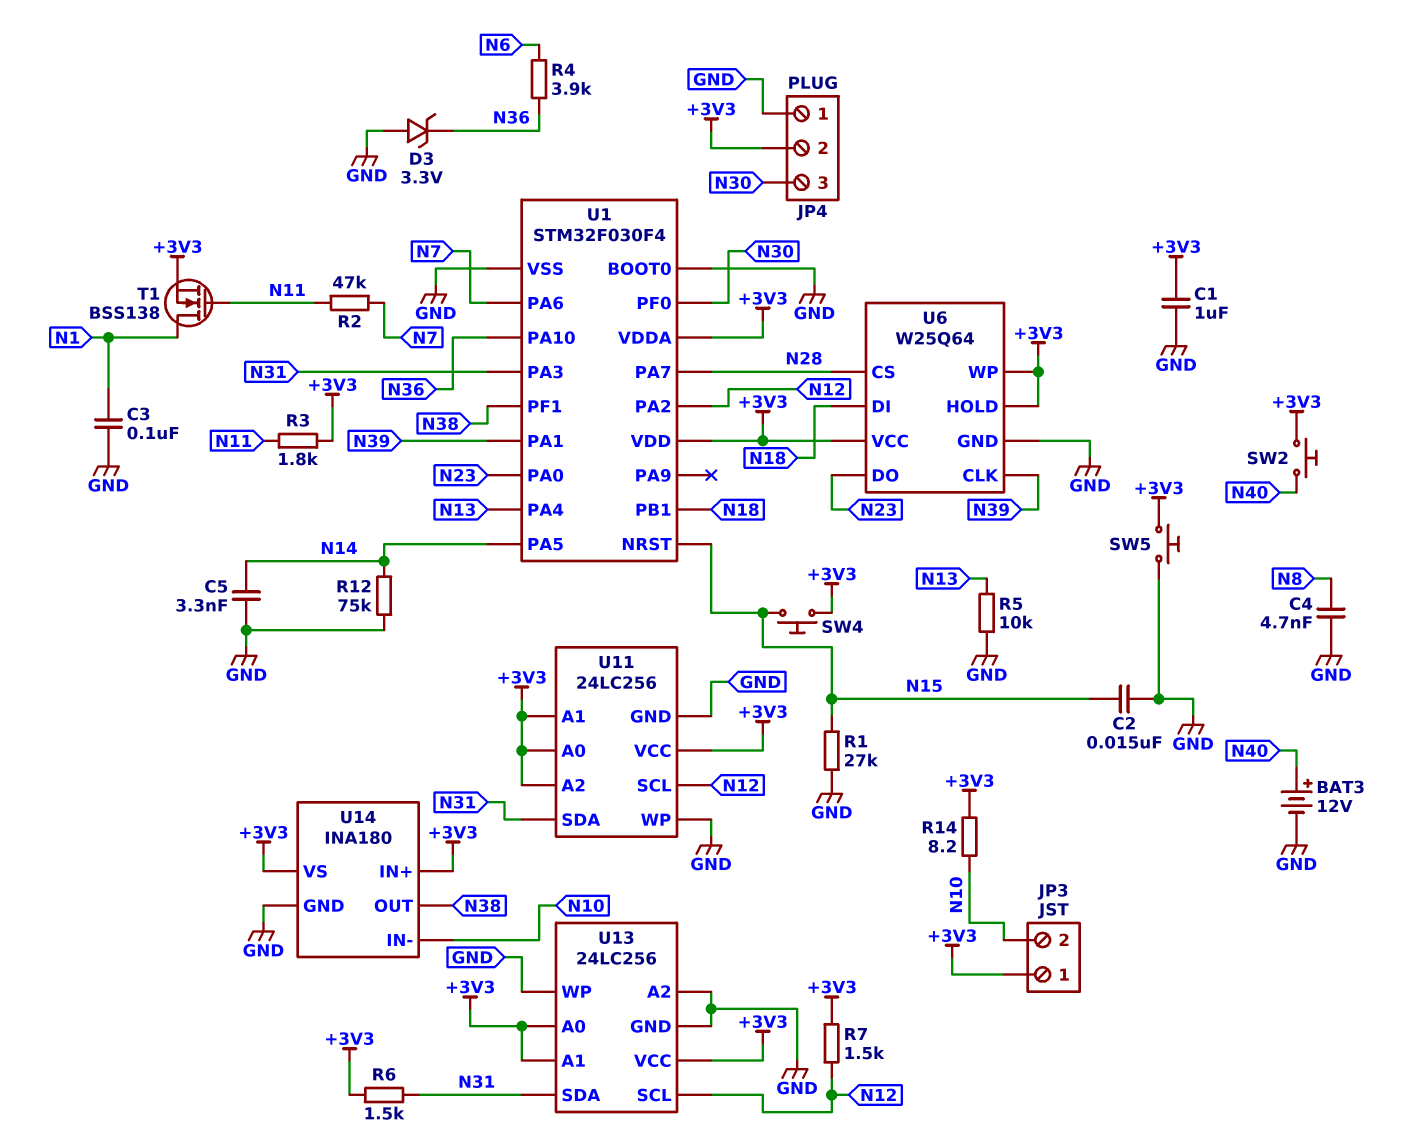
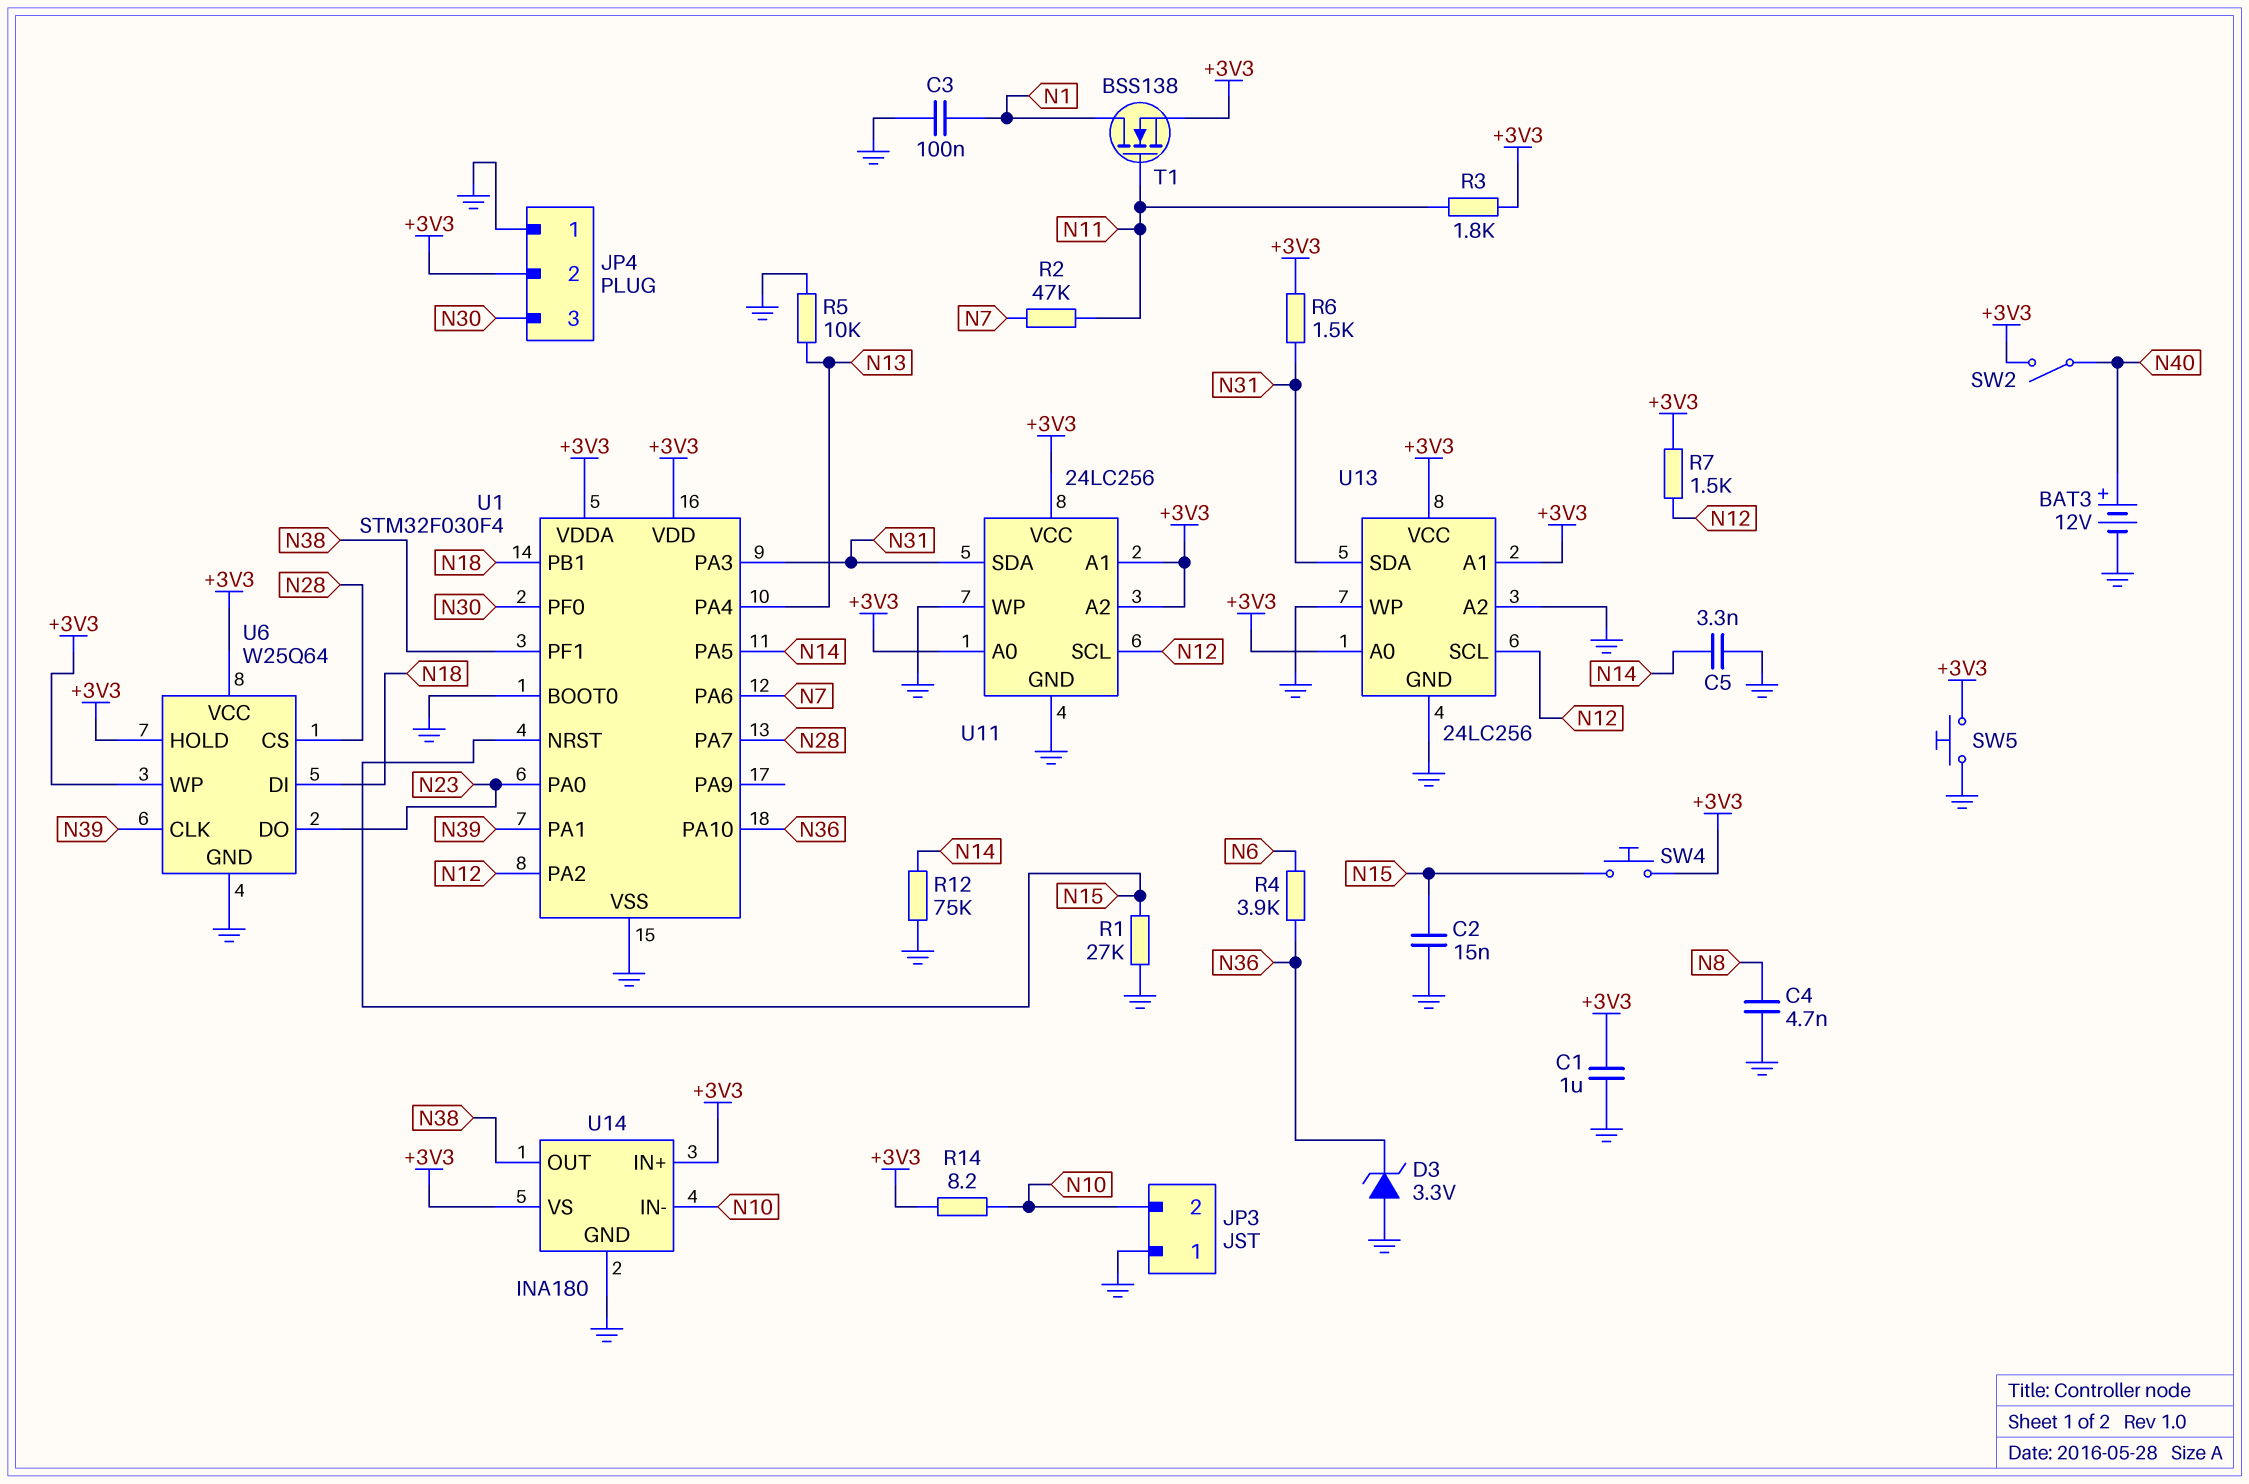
JP3 pin 1: +3V3 -> GND
SW2: button (+3V3, N40) -> switch (+3V3, N40)

